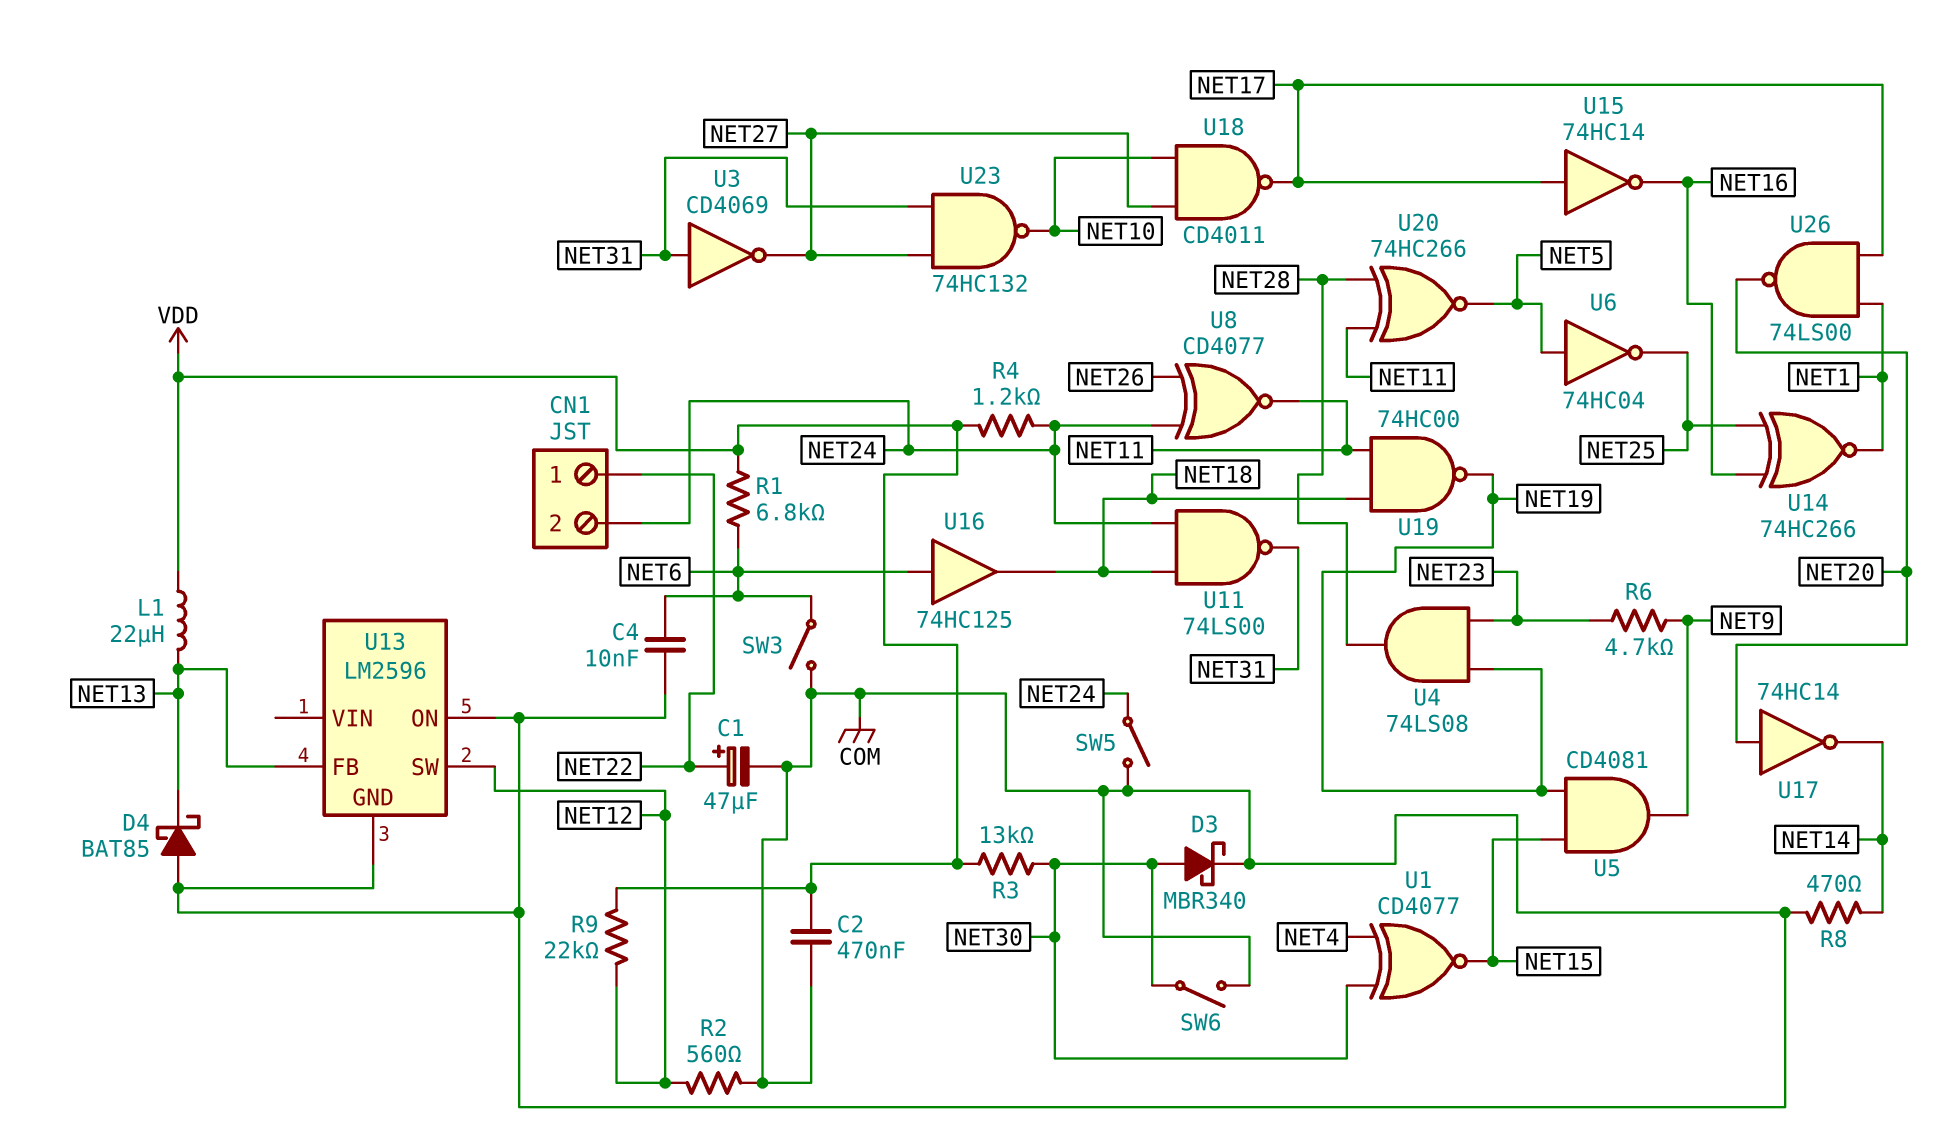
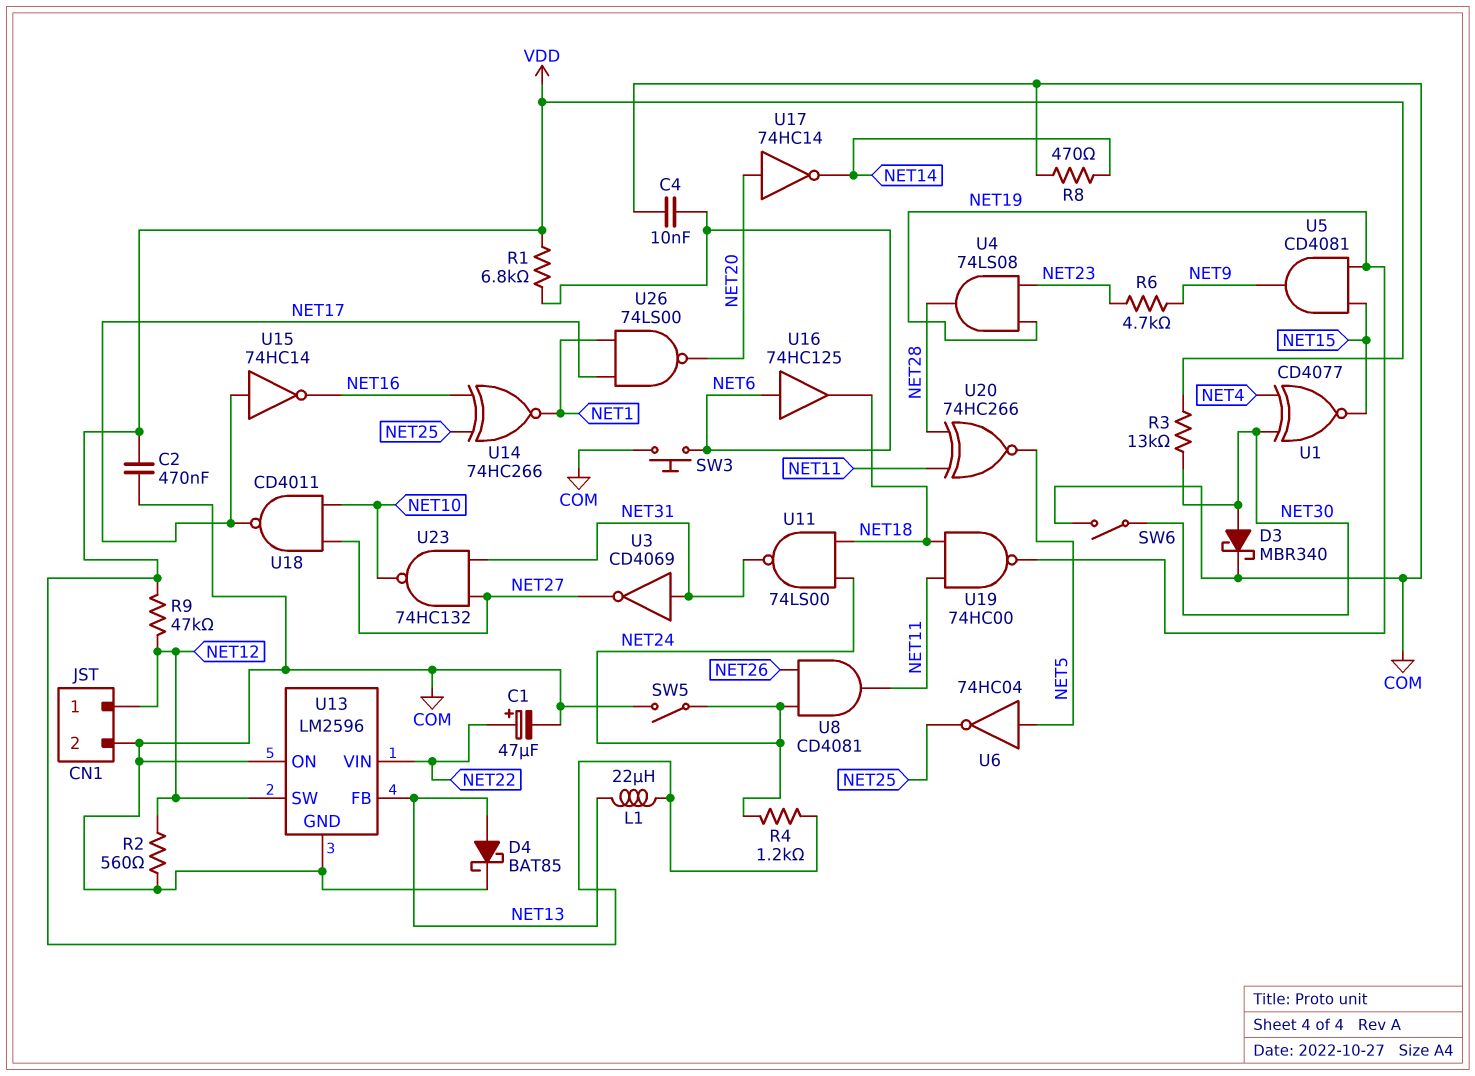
CN1 pin 1: NET22 -> NET12
CN1 pin 2: NET24 -> COM
D4: schottky BAT85 (A COM, K NET13) -> schottky BAT85 (A NET13, K COM)
R9: 22k (NET12, VDD) -> 47k (NET12, VDD)
SW3: switch (COM, NET6) -> button (COM, NET6)
U8: XNOR CD4077 (in NET24, in NET26, out NET11) -> AND CD4081 (in NET24, in NET26, out NET11)
U13 pin VIN: none -> NET22

